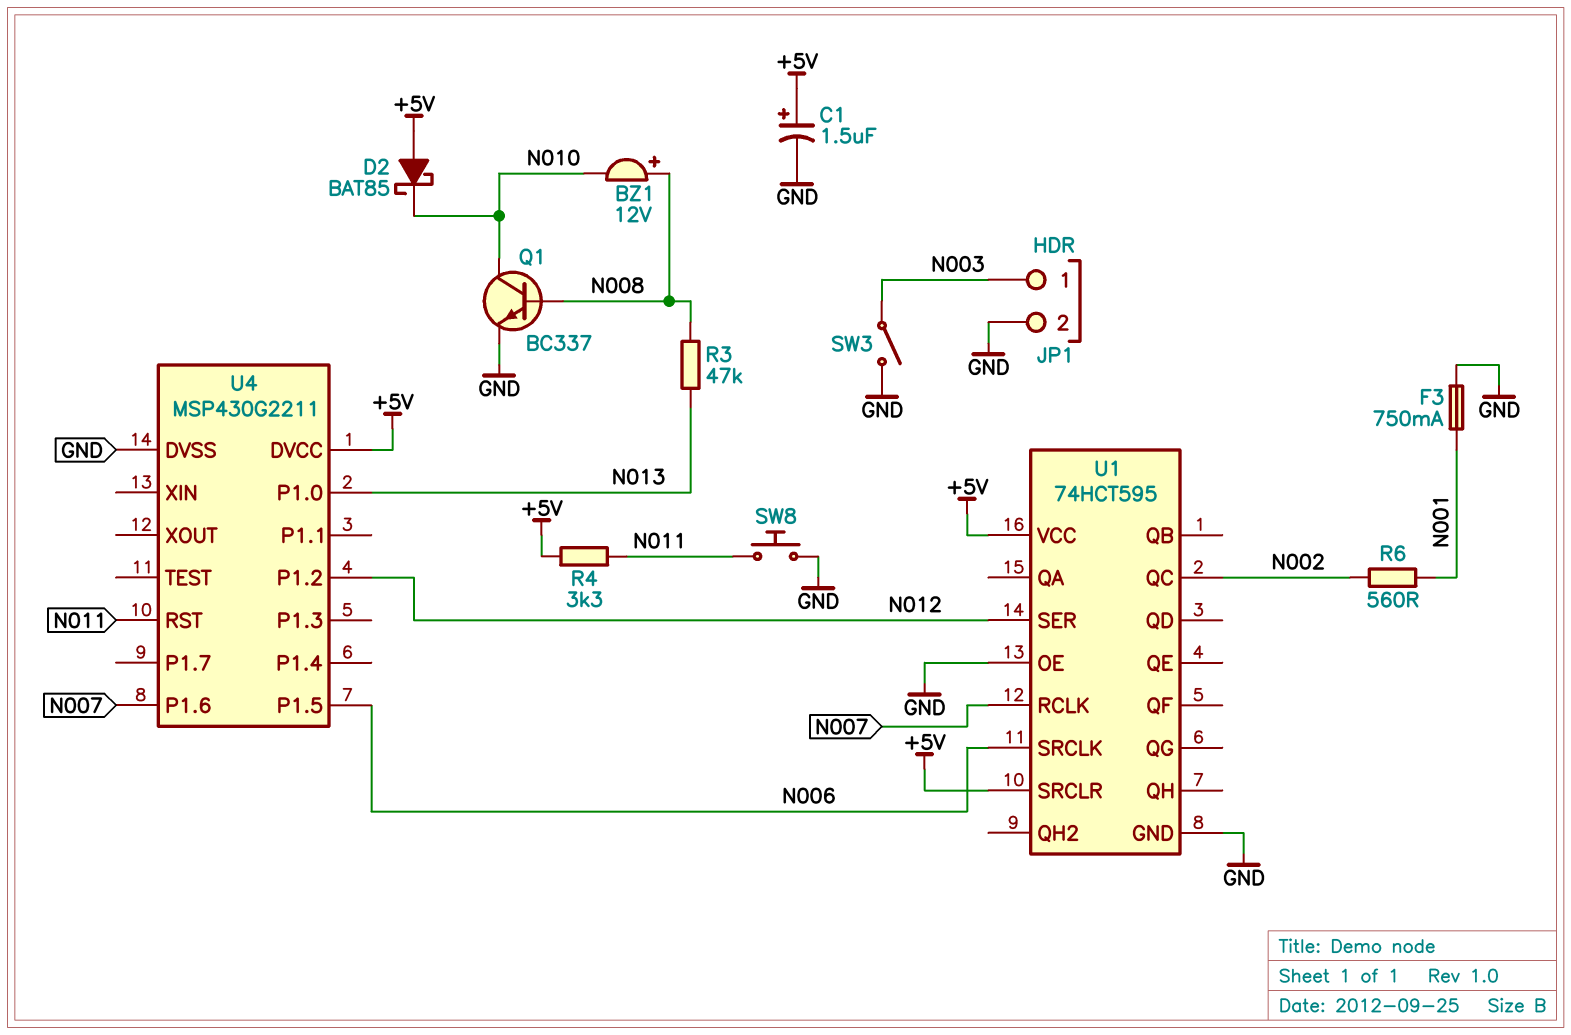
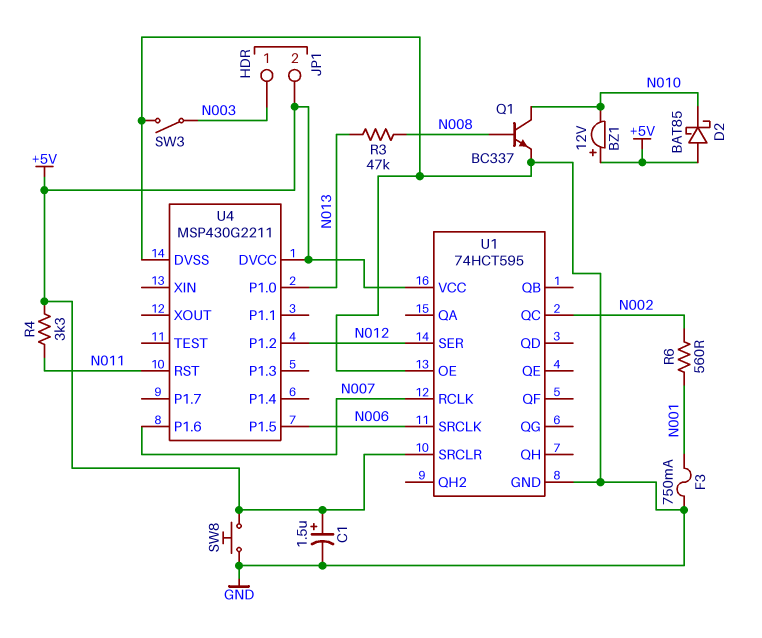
BZ1: buzzer 12V (plus N008, minus N010) -> buzzer 12V (plus +5V, minus N010)
JP1 pin 2: GND -> +5V
SW8: button (GND, N011) -> button (+5V, GND)

